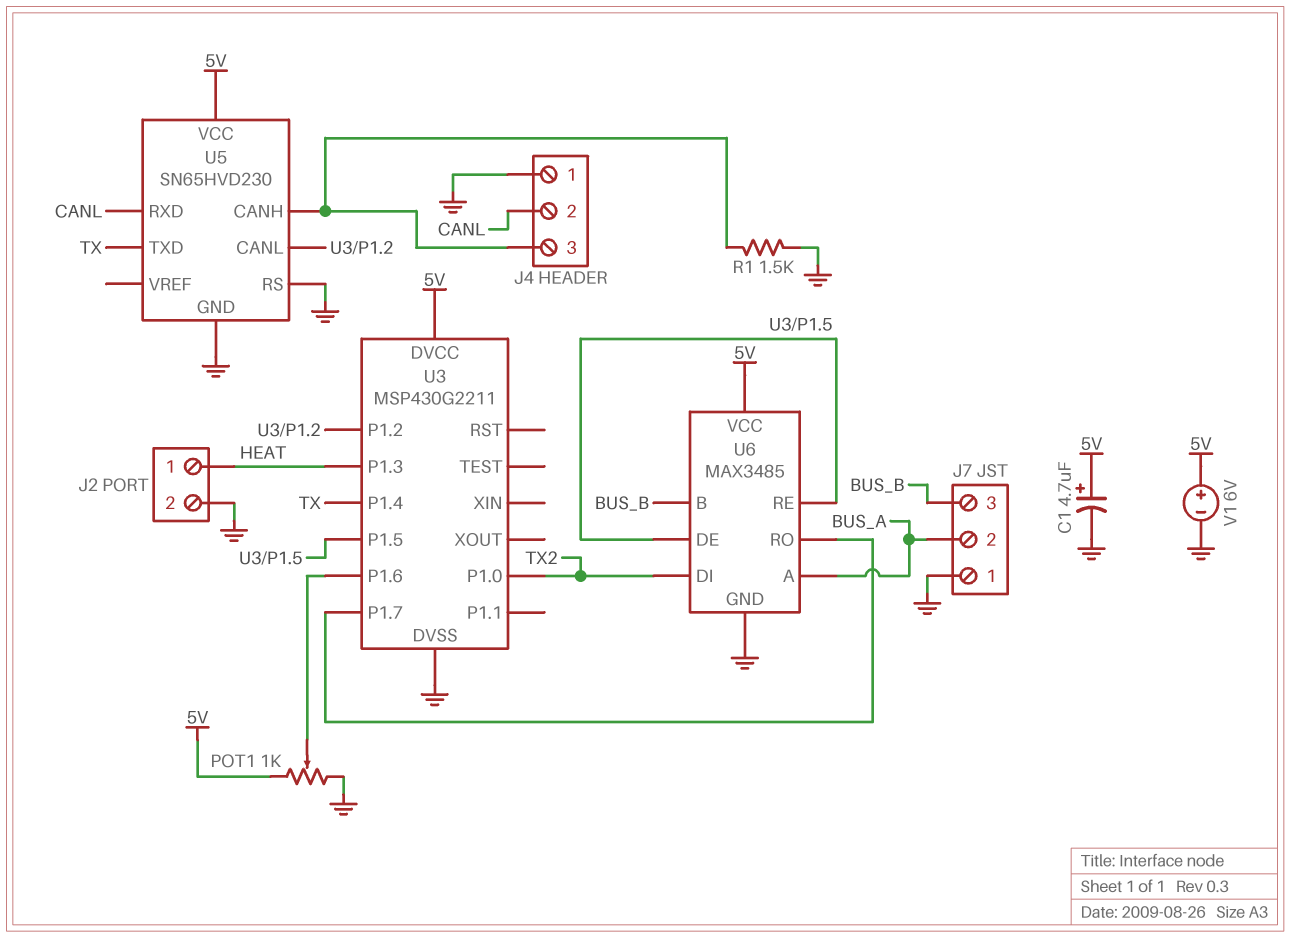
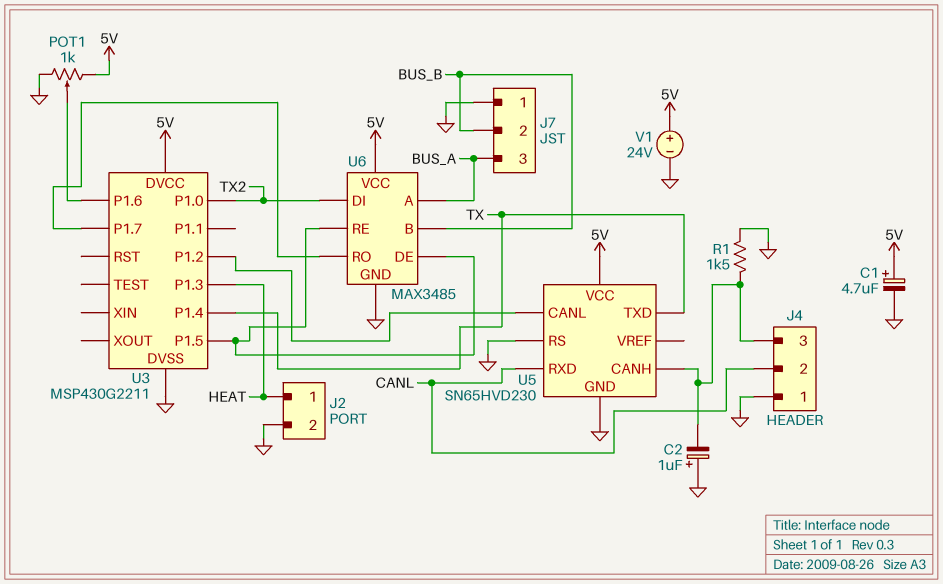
C2: none -> 1uF (plus GND, minus J4/3)
J7 pin 2: BUS_A -> BUS_B
J7 pin 3: BUS_B -> BUS_A
V1: 6V (plus 5V, minus GND) -> 24V (plus 5V, minus GND)

